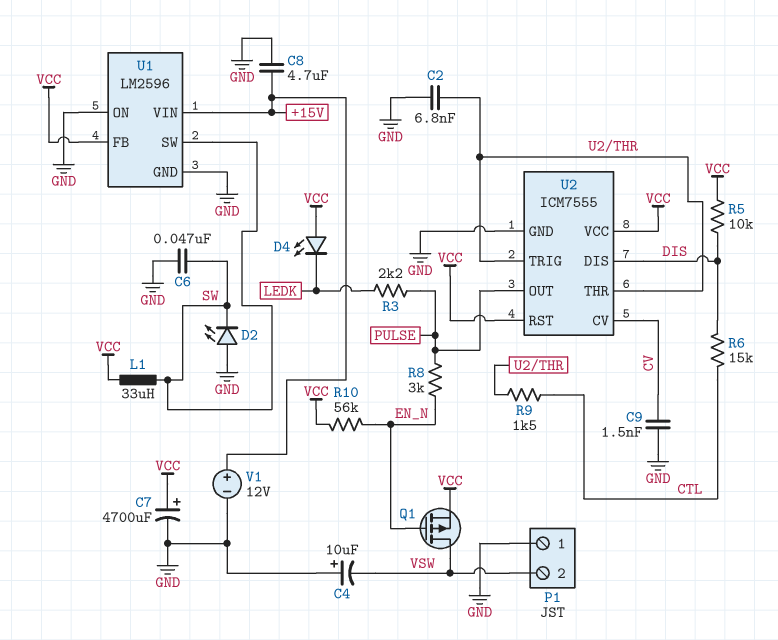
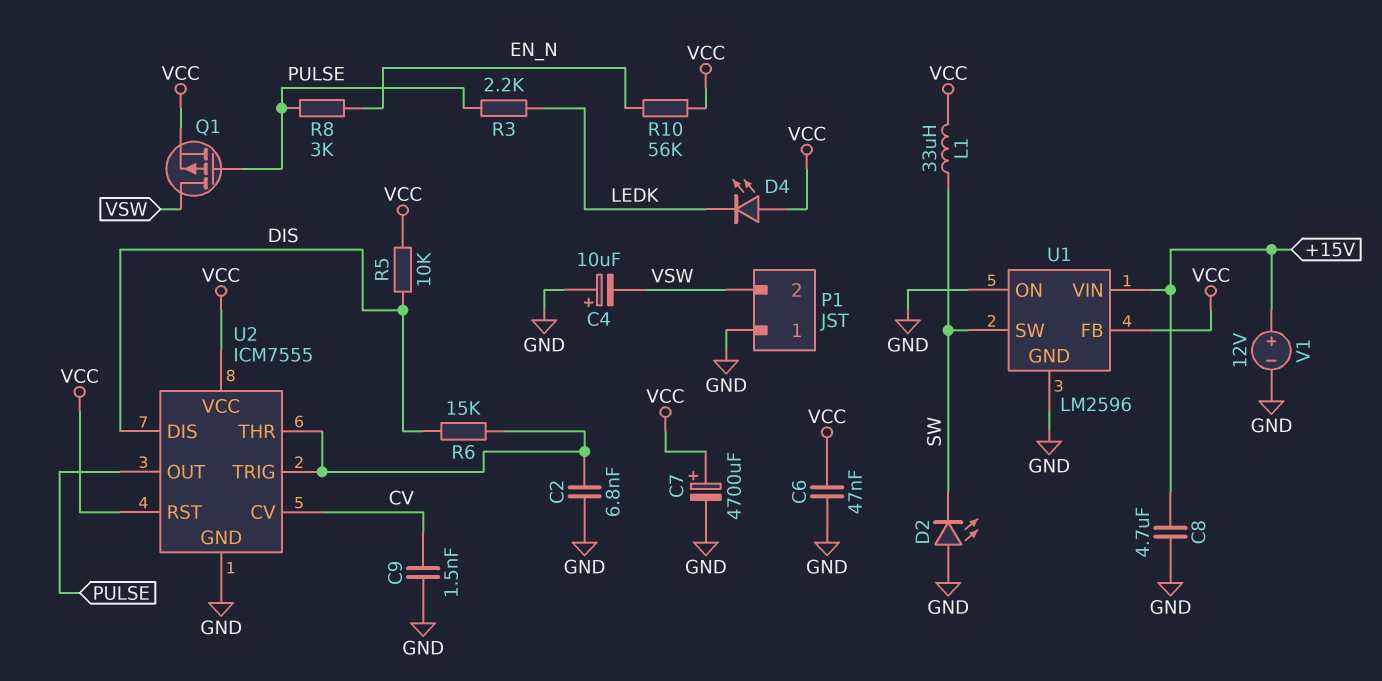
C6: 47nF (GND, SW) -> 47nF (GND, VCC)
Q1: PMOS (G EN_N, D VSW, S VCC) -> PMOS (G PULSE, D VSW, S VCC)
R6: 15k (CTL, DIS) -> 15k (DIS, U2/THR)
R9: 1.5k (CTL, U2/THR) -> none

